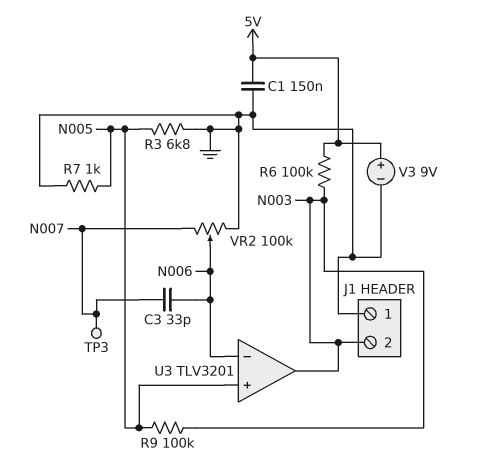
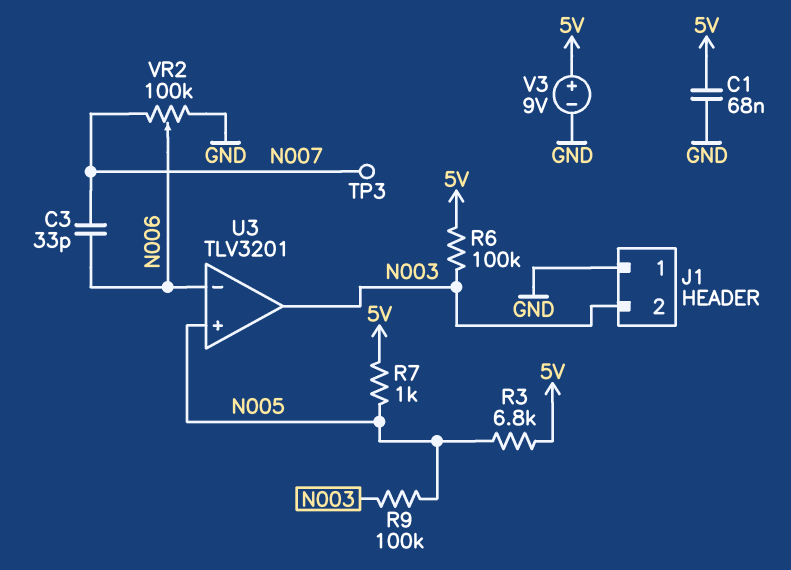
C1: 150nF (5V, GND) -> 68nF (5V, GND)
R3: 6.8k (GND, N005) -> 6.8k (5V, N005)
R7: 1k (GND, N005) -> 1k (5V, N005)

